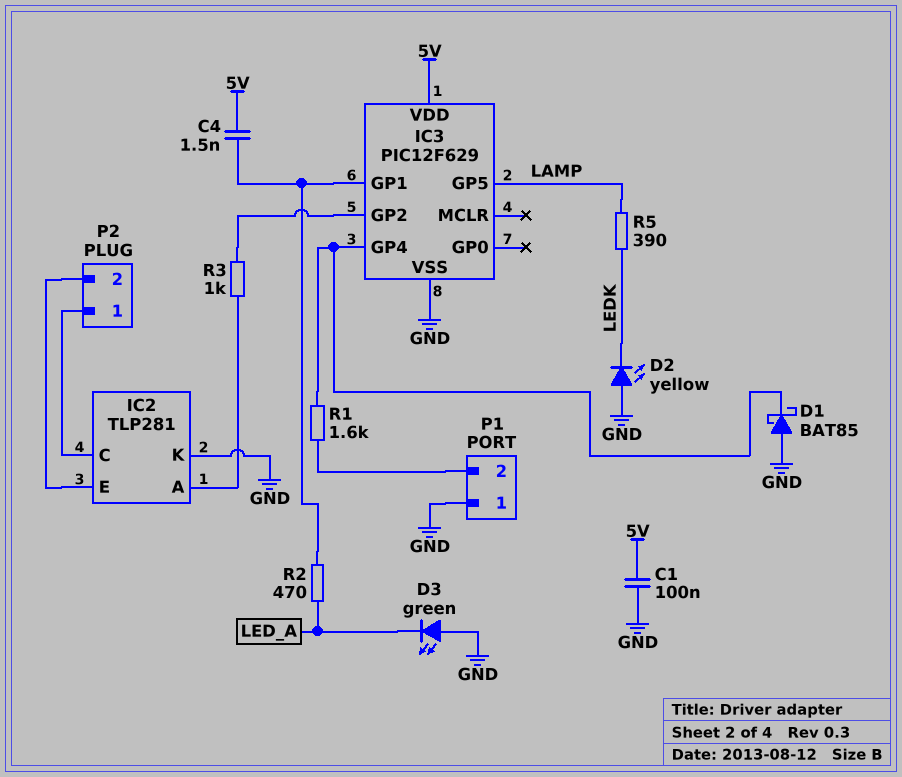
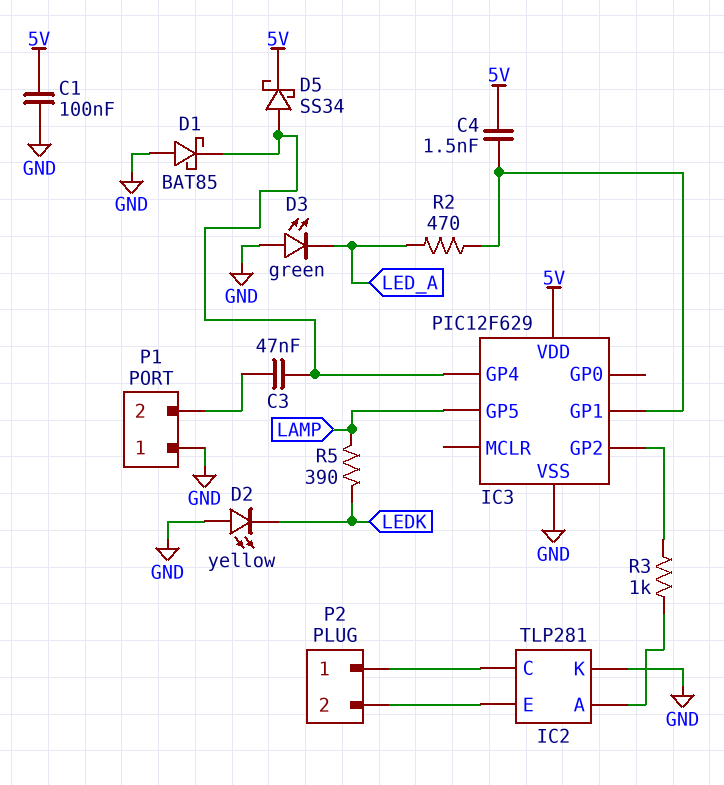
C3: none -> 47nF (IC3/GP4, P1/2)
D5: none -> schottky SS34 (A IC3/GP4, K 5V)
R1: 1.6k (IC3/GP4, P1/2) -> none

